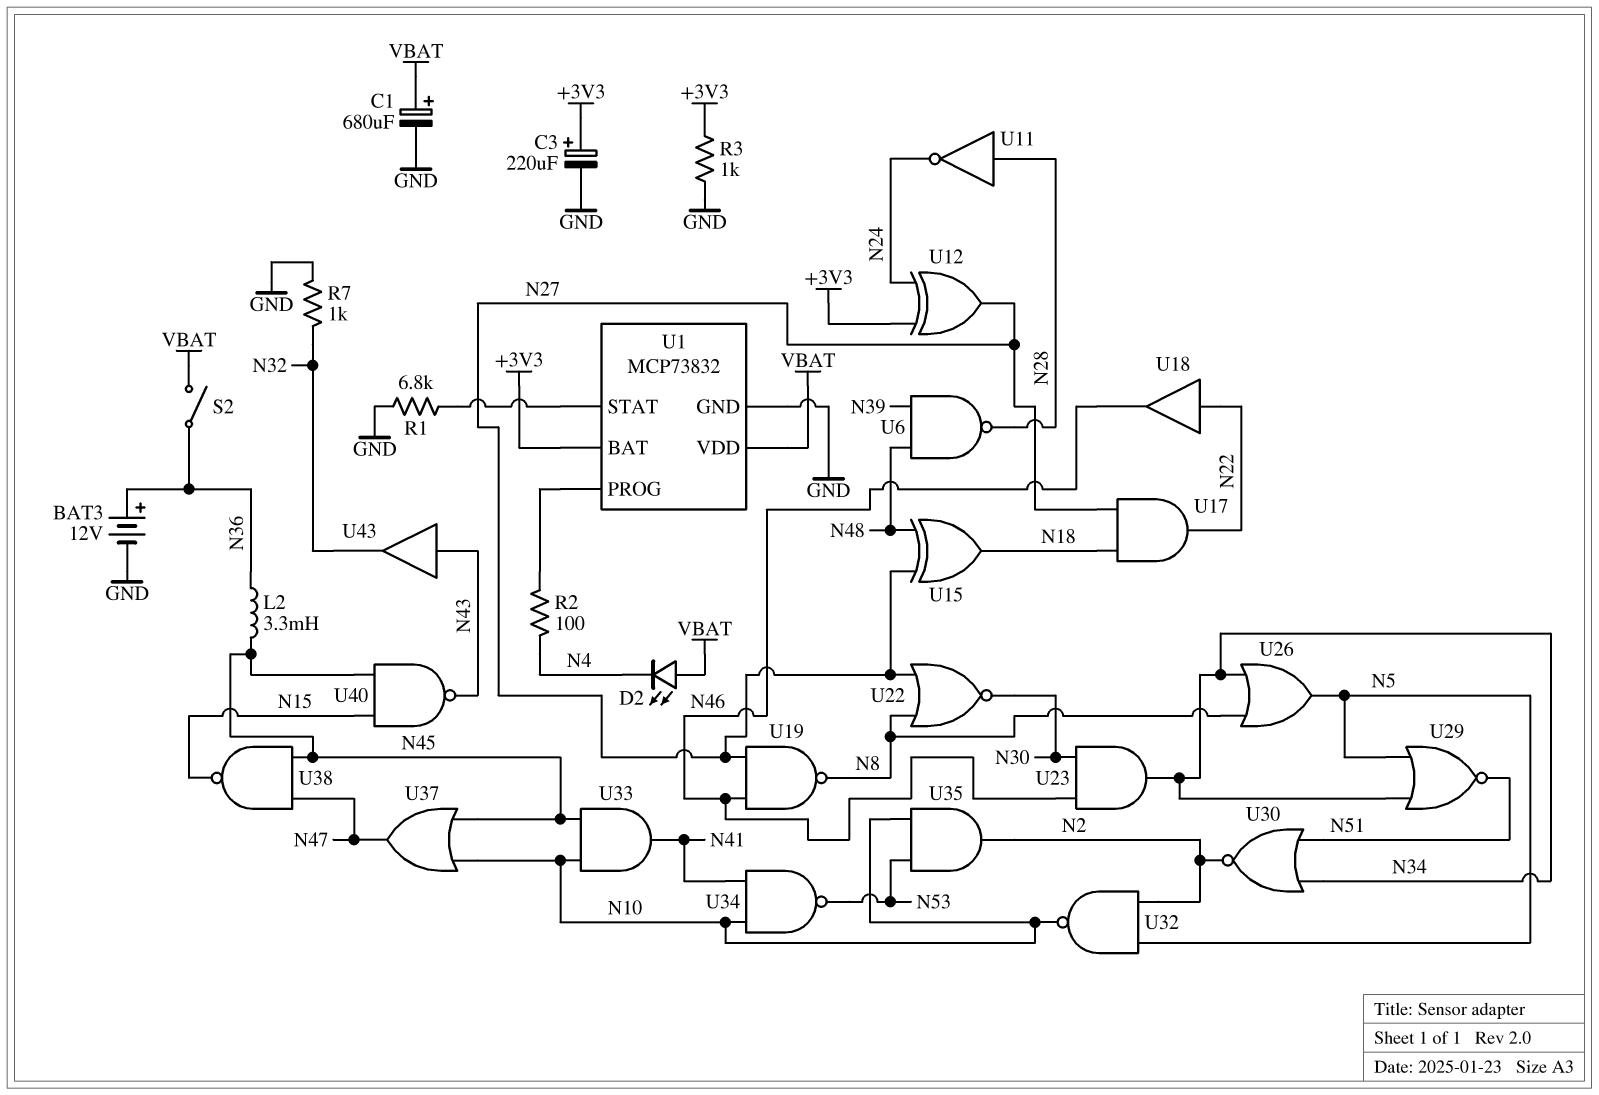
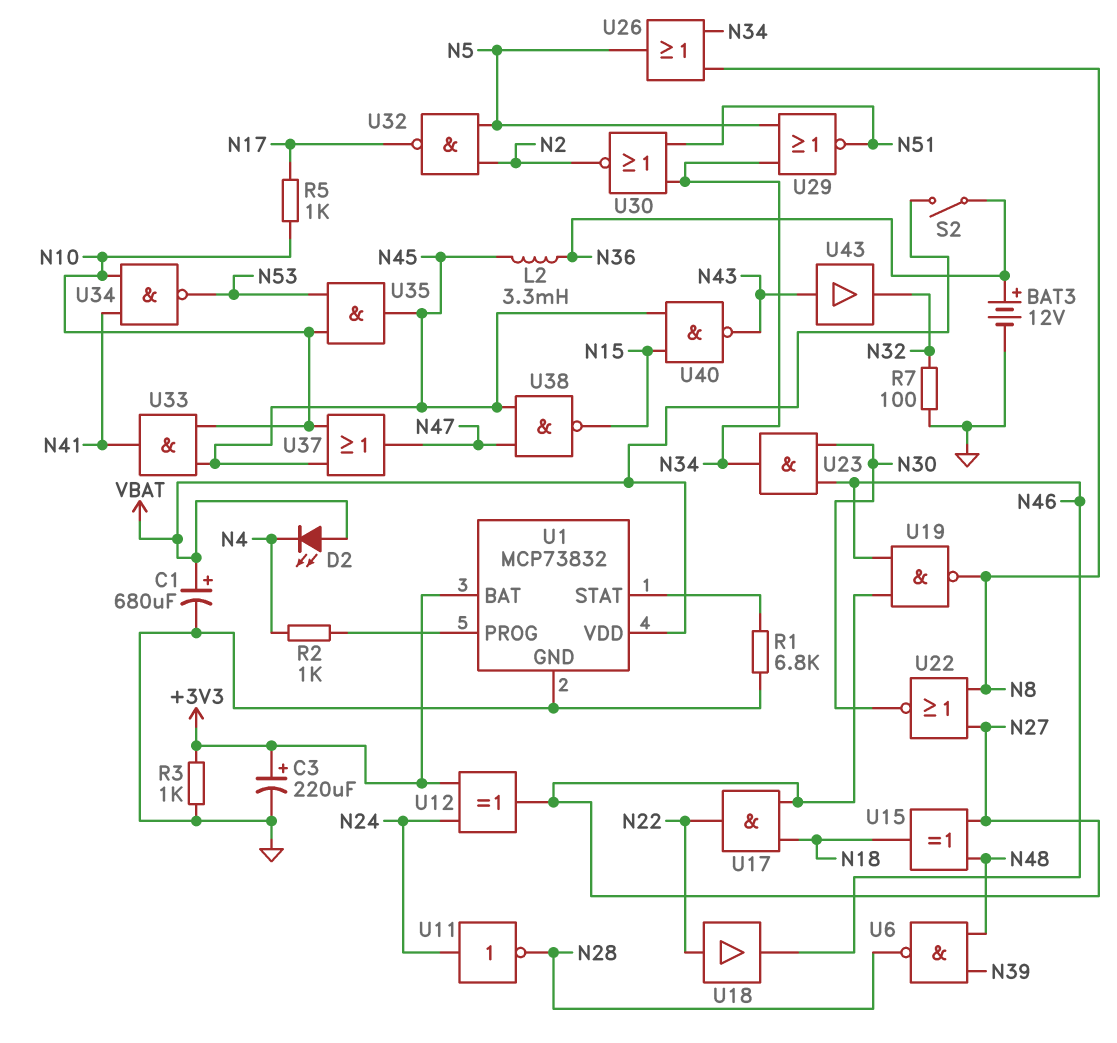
R2: 100 (N4, U1/PROG) -> 1k (N4, U1/PROG)
R5: none -> 1k (N10, N17)
R7: 1k (GND, N32) -> 100 (GND, N32)
U11: NOT (in N28, out N24) -> NOT (in N24, out N28)
U32: NAND (in N2, in N5, out N10) -> NAND (in N2, in N5, out N17)
U35: AND (in N10, in N53, out N2) -> AND (in N10, in N53, out N45)

